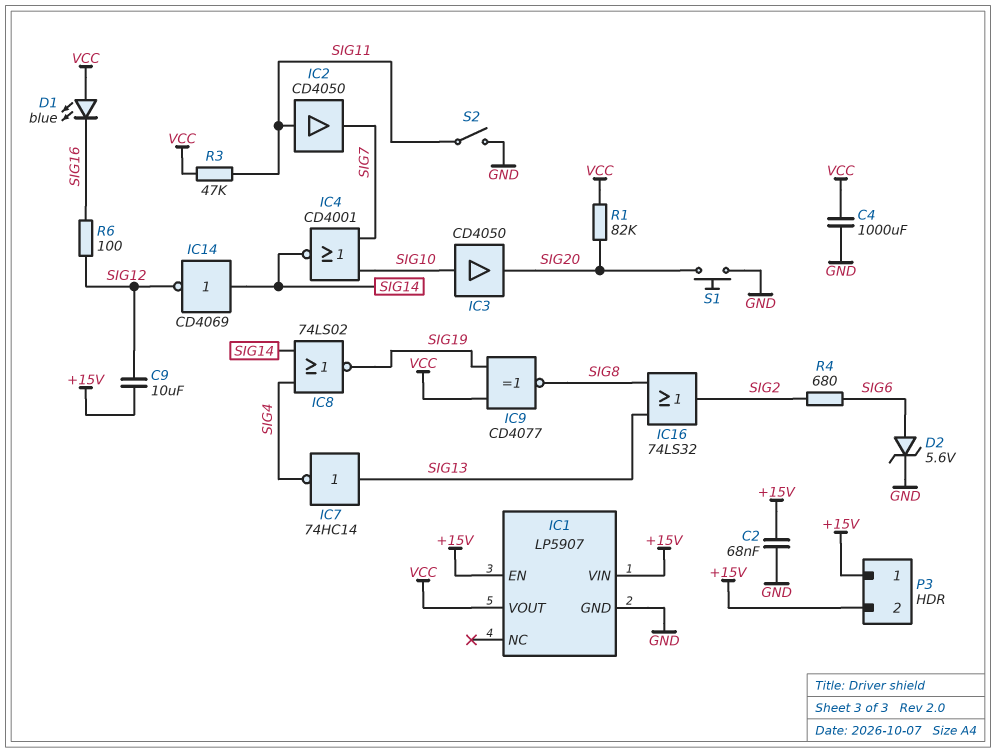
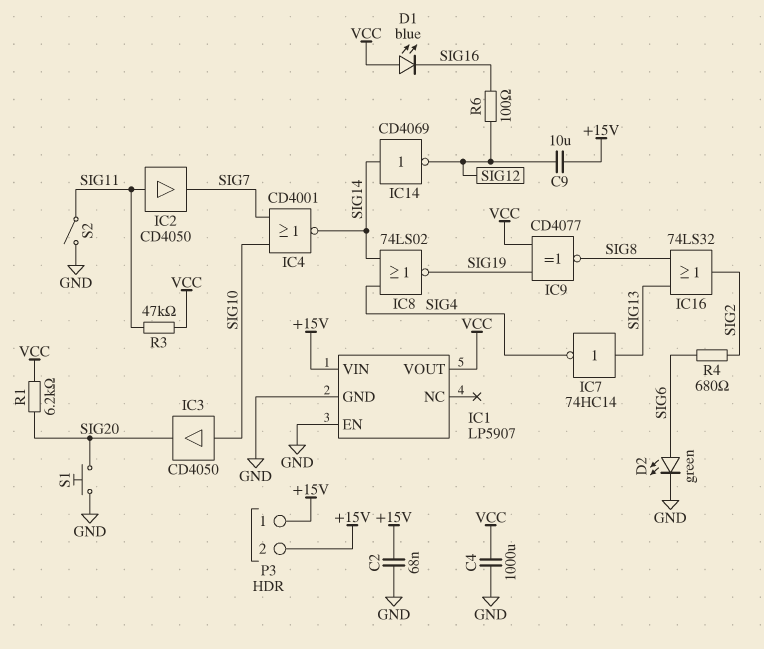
D2: zener 5.6V (A SIG6, K GND) -> LED green (A SIG6, K GND)
IC1 pin EN: +15V -> GND
R1: 82k (SIG20, VCC) -> 6.2k (SIG20, VCC)

